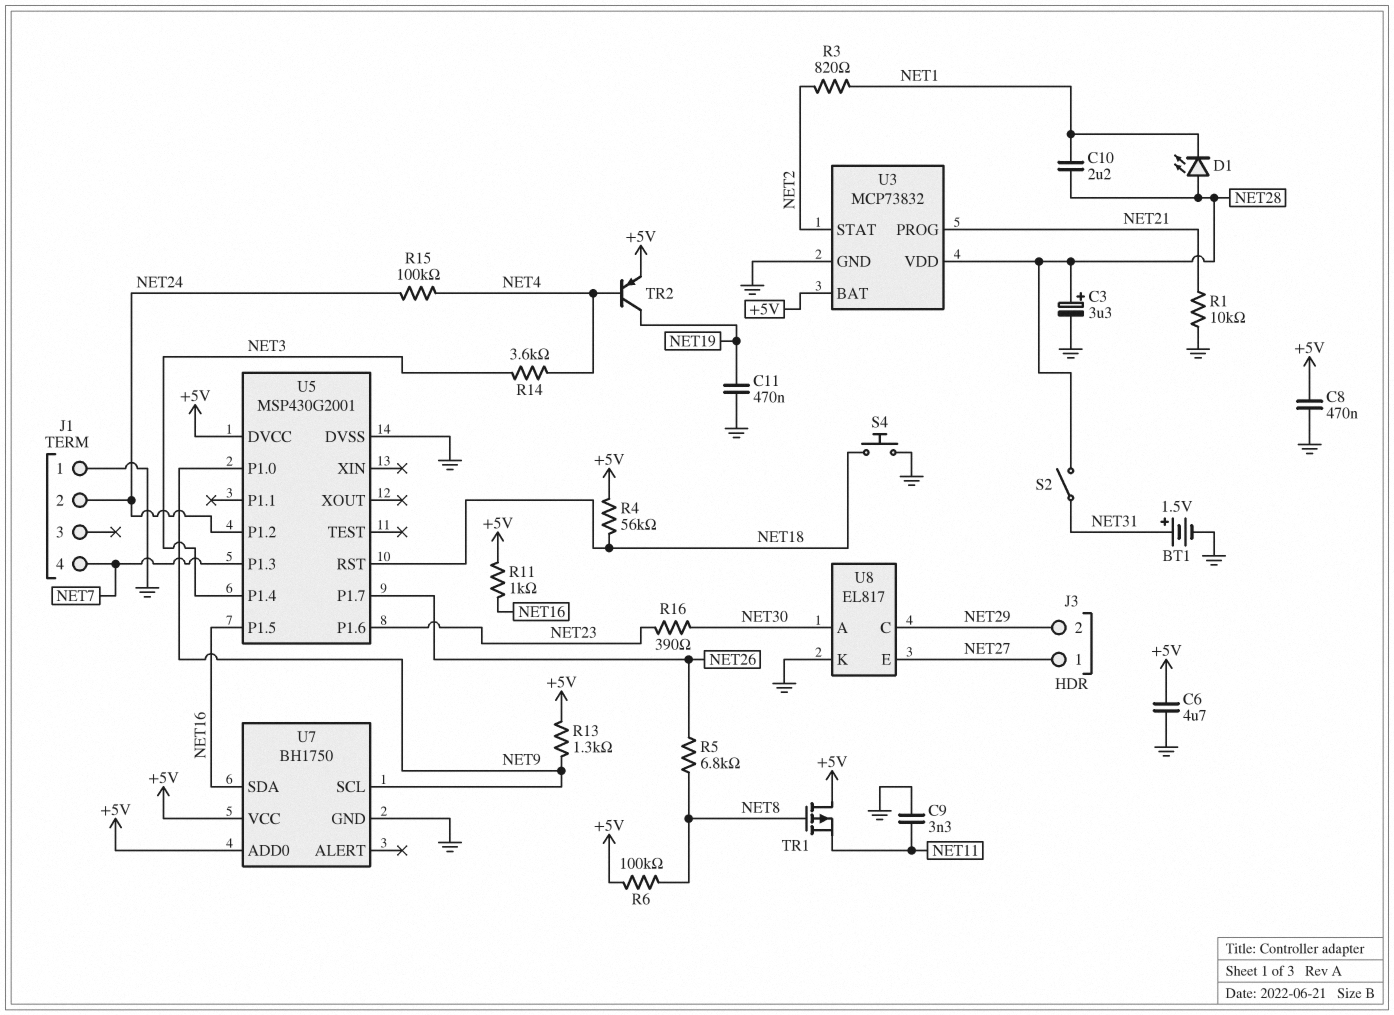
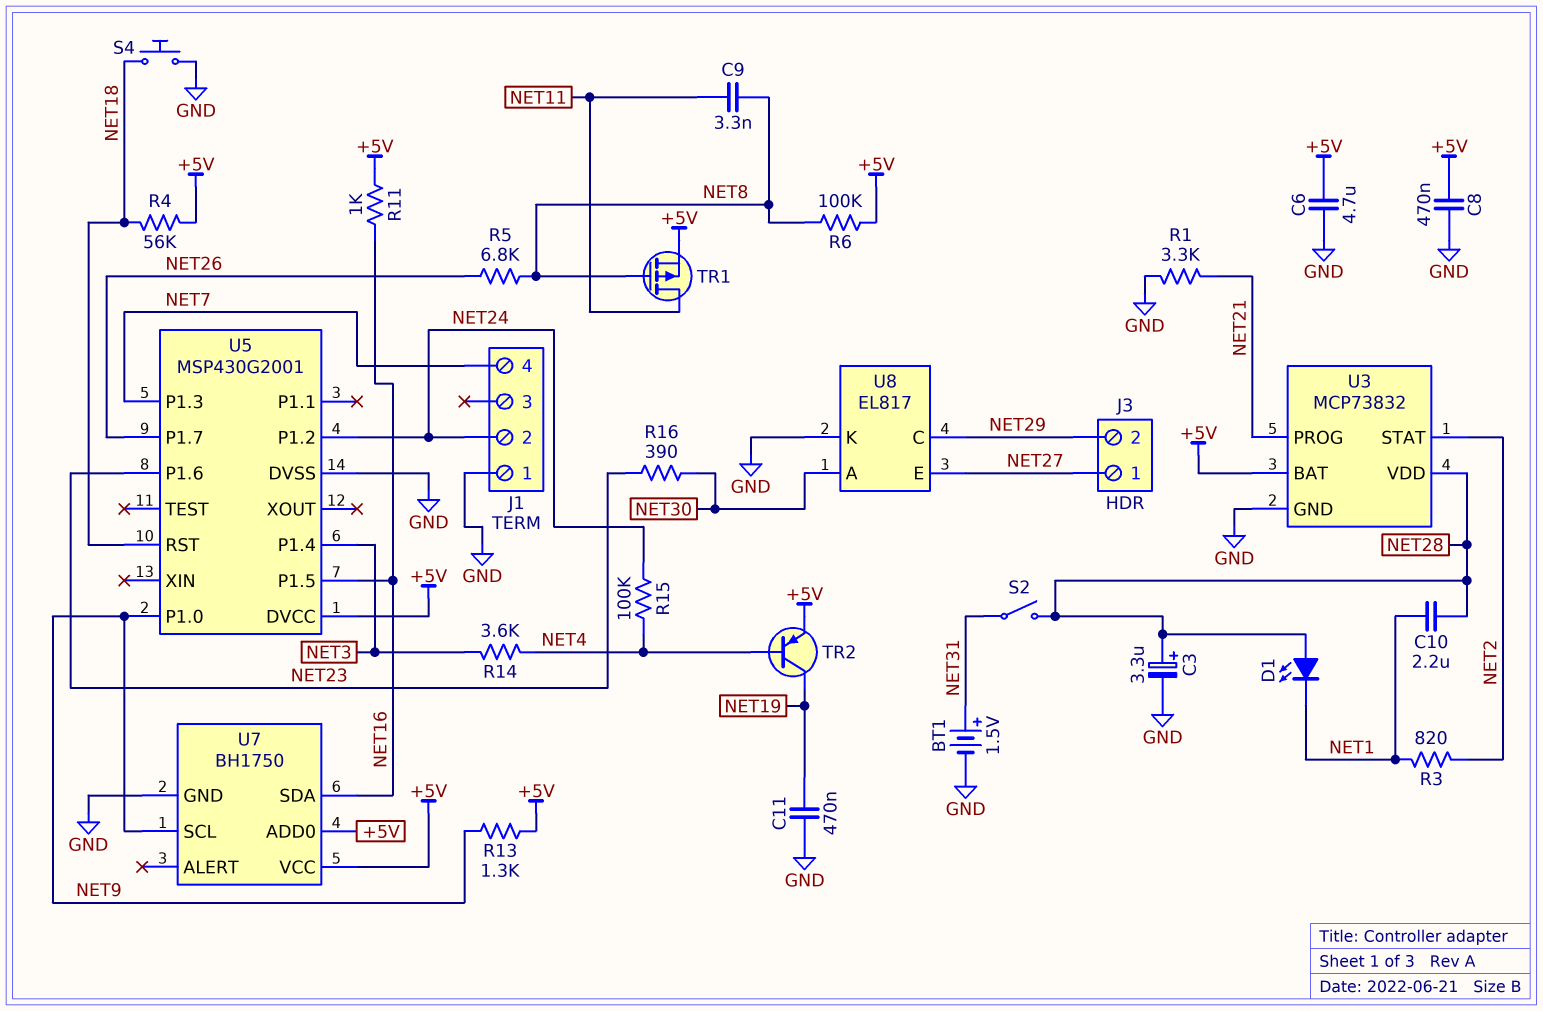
C9: 3.3nF (GND, NET11) -> 3.3nF (NET8, NET11)
R1: 10k (GND, NET21) -> 3.3k (GND, NET21)
TR1: PMOS (G NET8, D +5V, S NET11) -> PMOS (G NET8, D NET11, S +5V)

